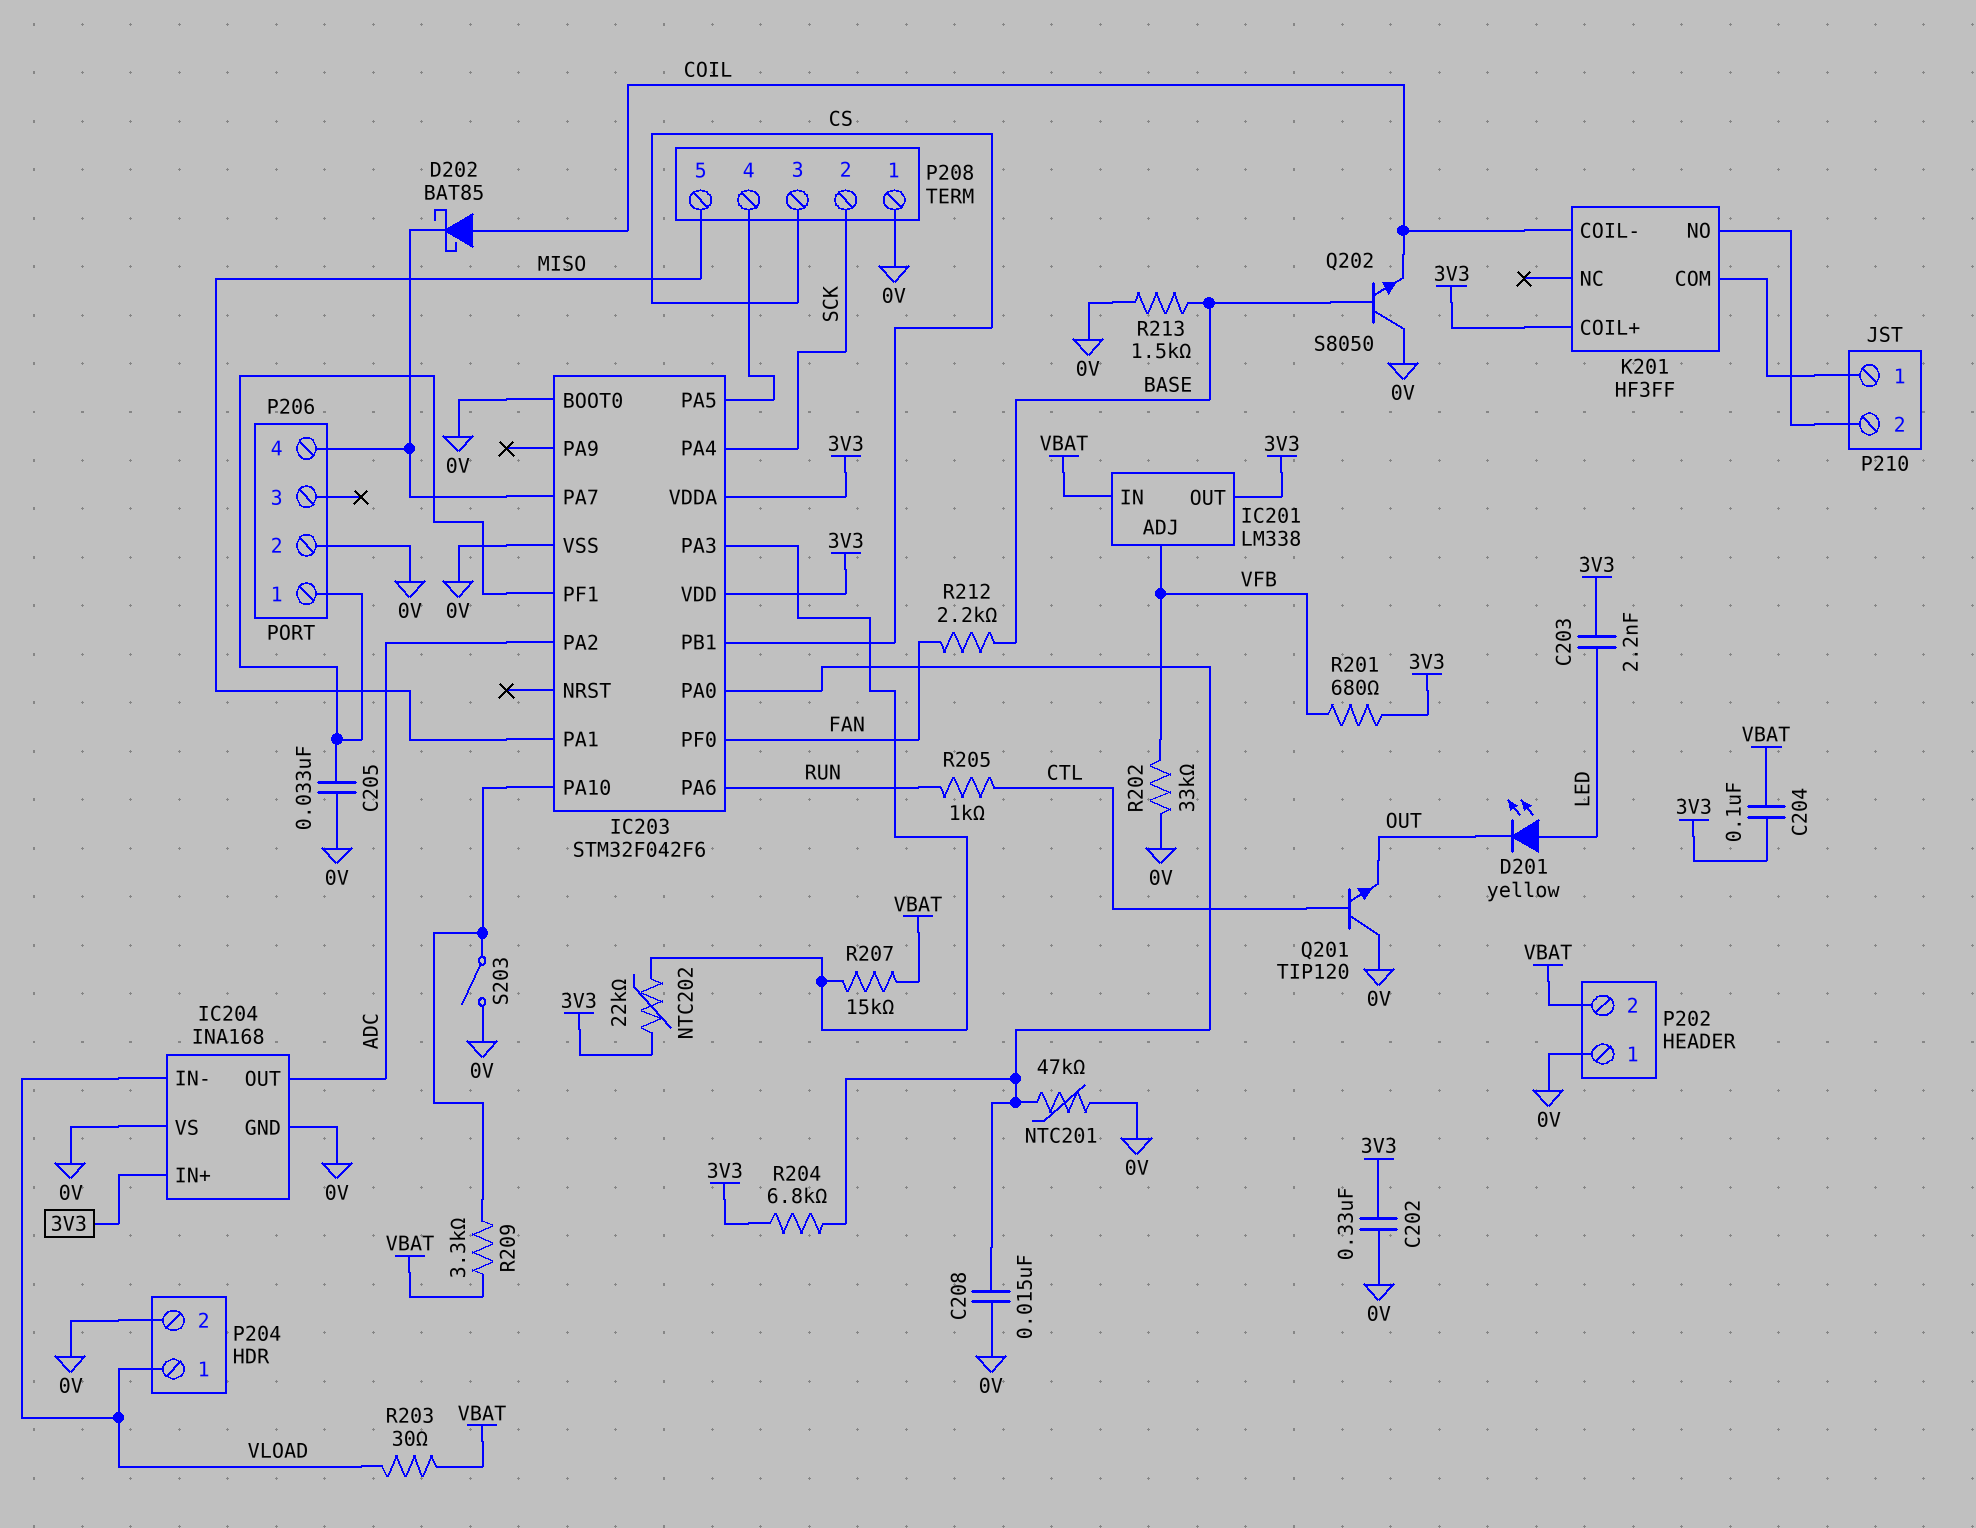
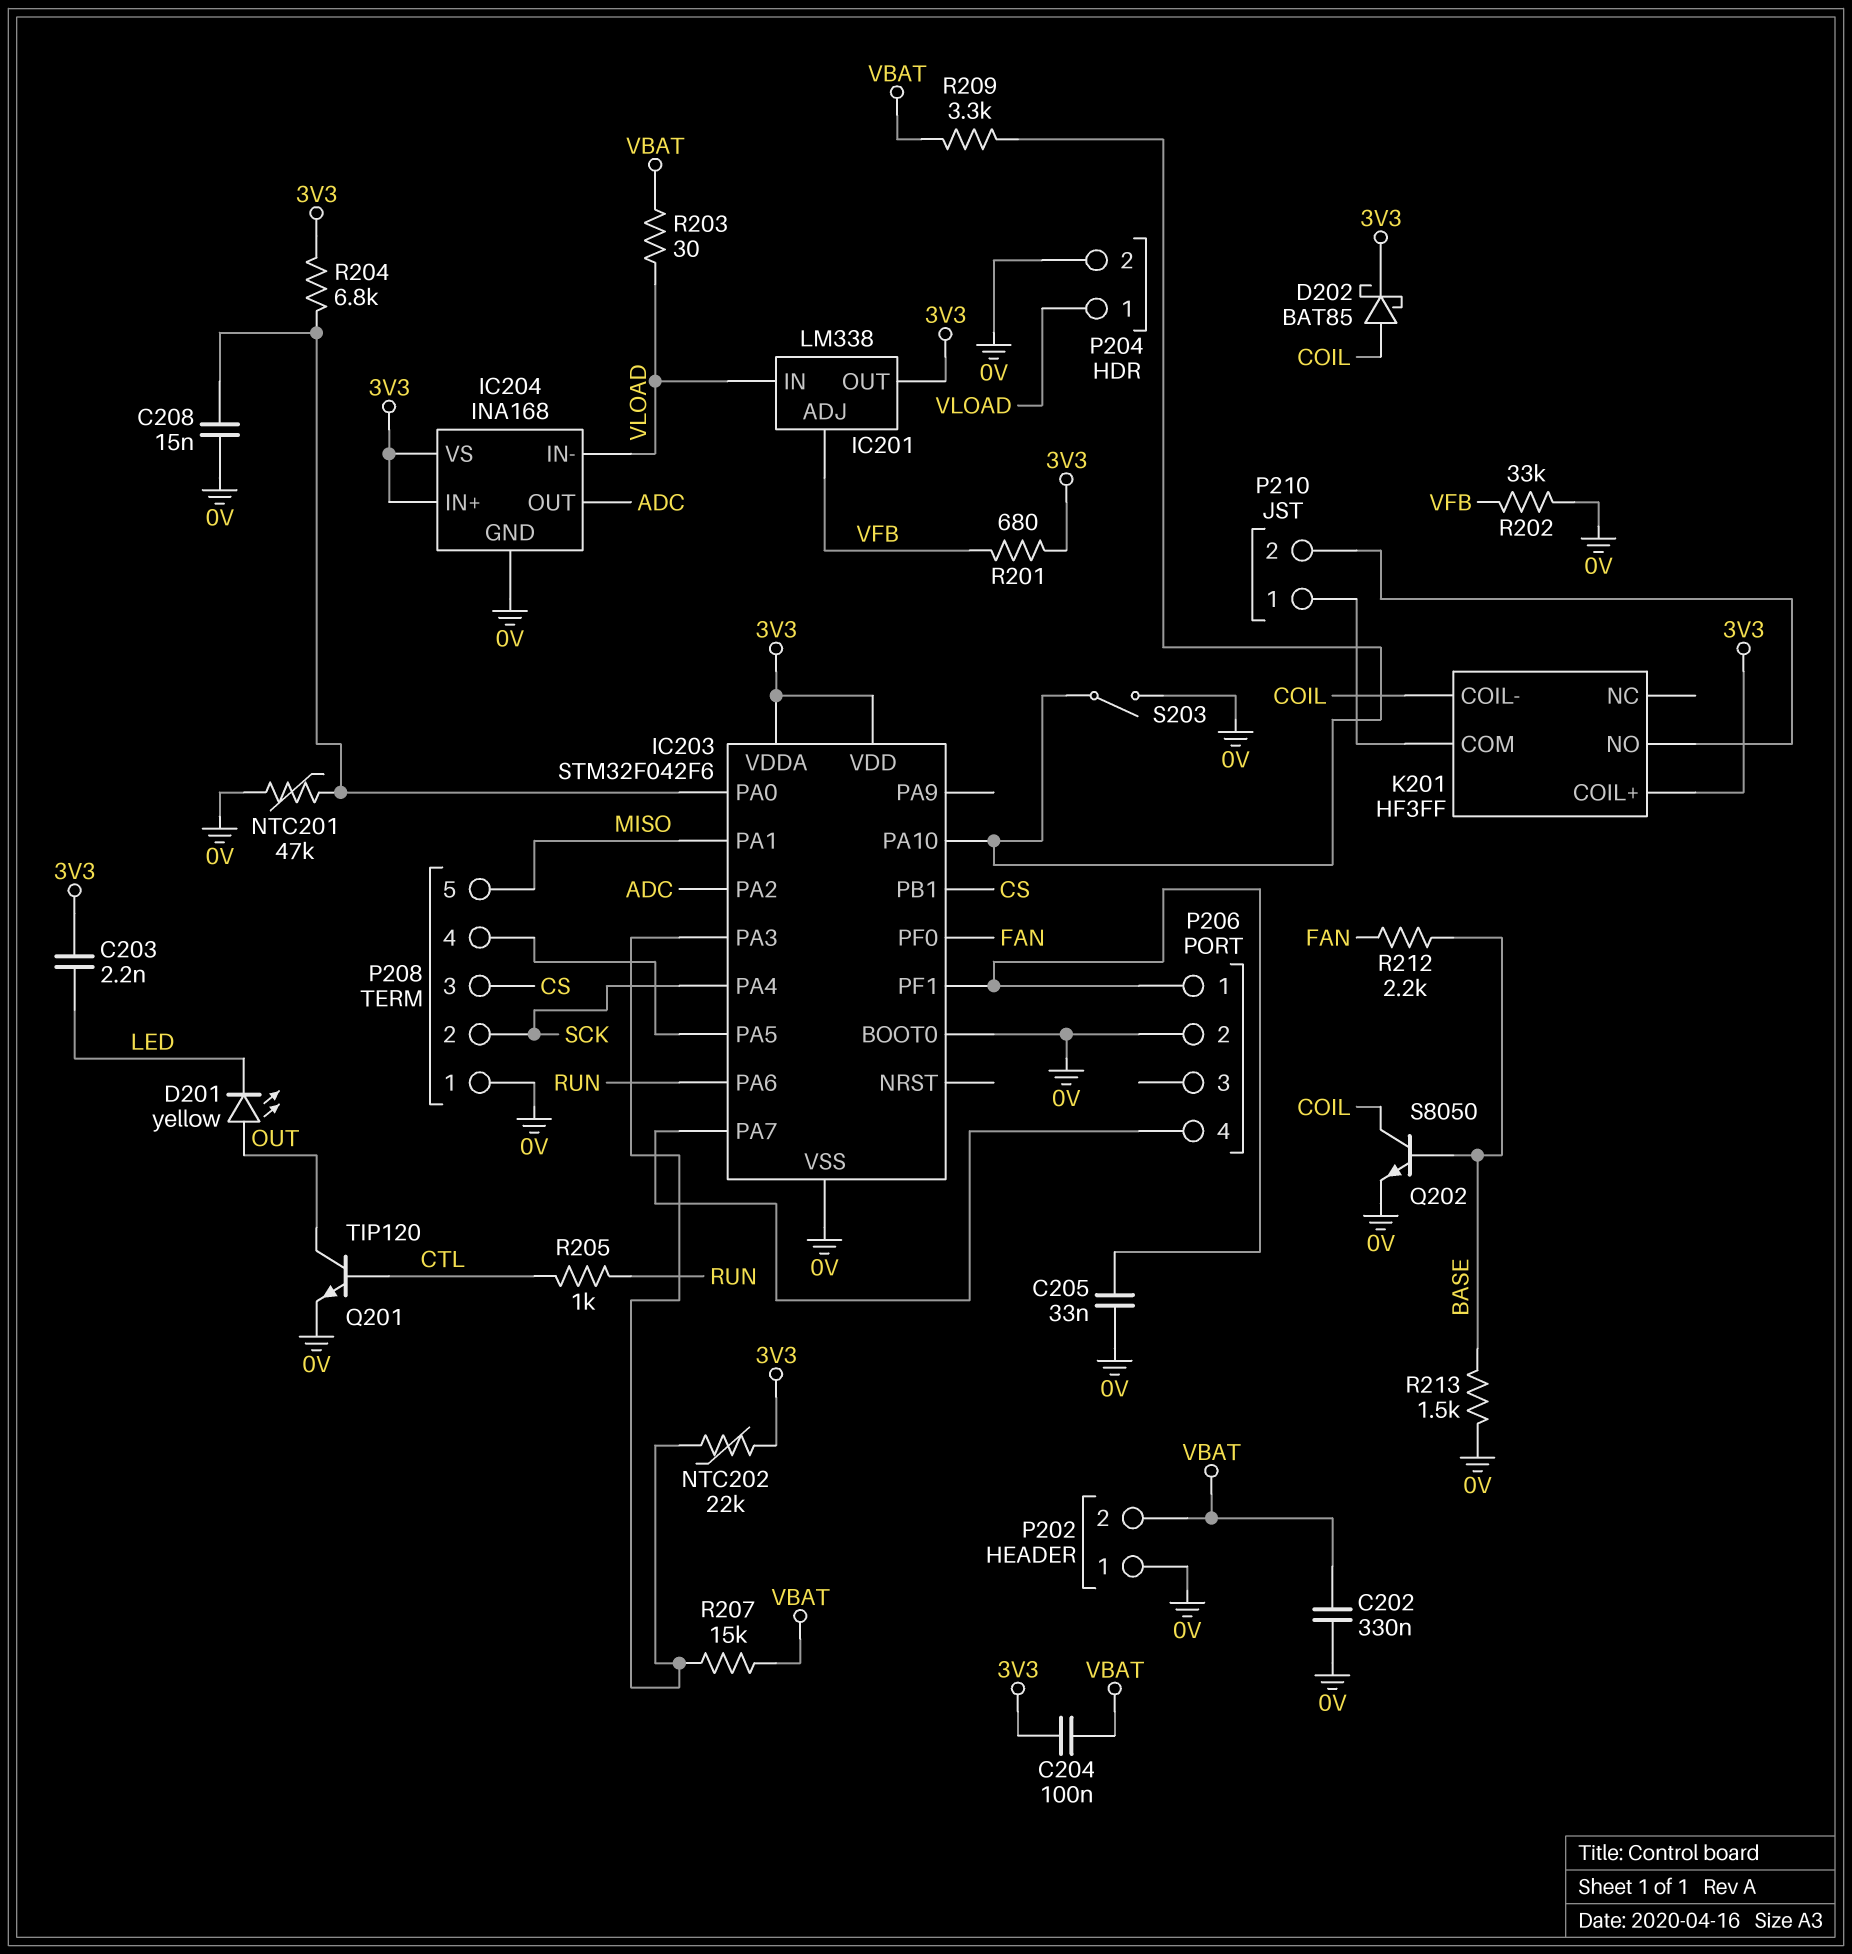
C202: 330nF (0V, 3V3) -> 330nF (0V, VBAT)
D201: LED yellow (A LED, K OUT) -> LED yellow (A OUT, K LED)
D202: schottky BAT85 (A COIL, K IC203/PA7) -> schottky BAT85 (A COIL, K 3V3)
IC201 pin IN: VBAT -> VLOAD
IC204 pin VS: 0V -> 3V3
Q201: NPN TIP120 (B CTL, C 0V, E OUT) -> NPN TIP120 (B CTL, C OUT, E 0V)
Q202: NPN S8050 (B BASE, C 0V, E COIL) -> NPN S8050 (B BASE, C COIL, E 0V)

